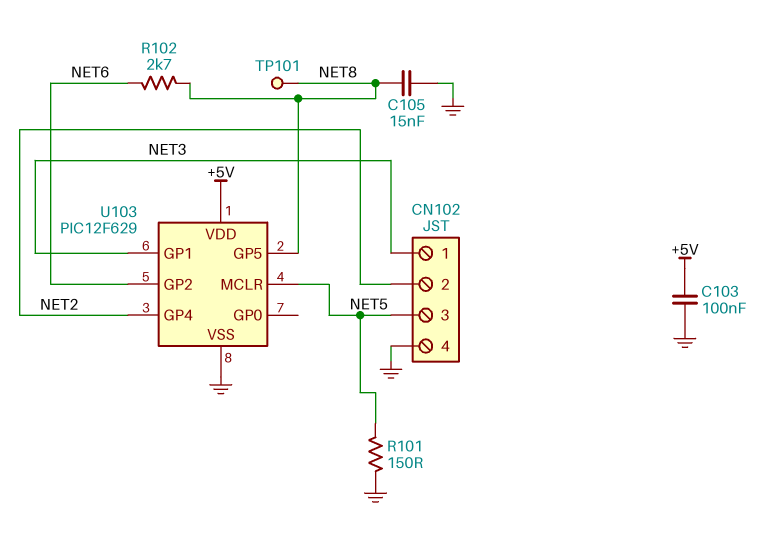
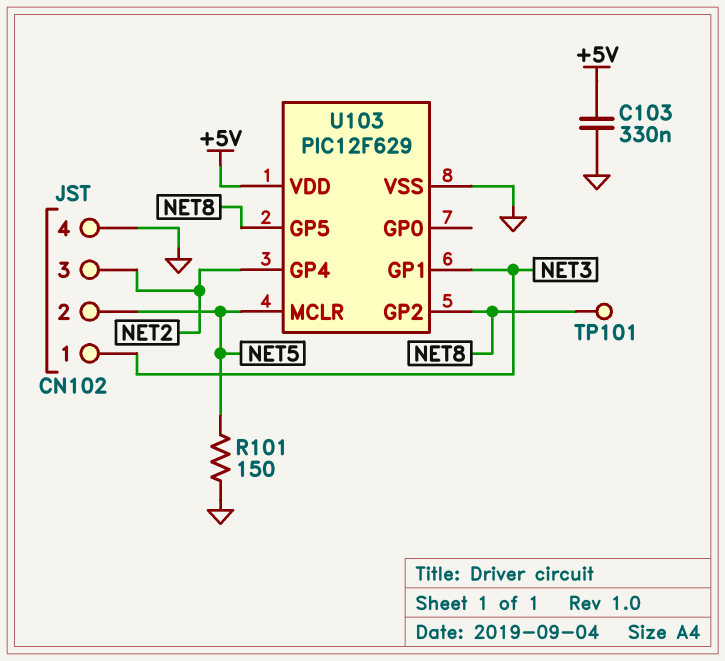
C103: 100nF (+5V, GND) -> 330nF (+5V, GND)
C105: 15nF (GND, NET8) -> none
CN102 pin 2: NET2 -> NET5
CN102 pin 3: NET5 -> NET2
R102: 2.7k (NET6, NET8) -> none
U103 pin GP2: NET6 -> NET8

